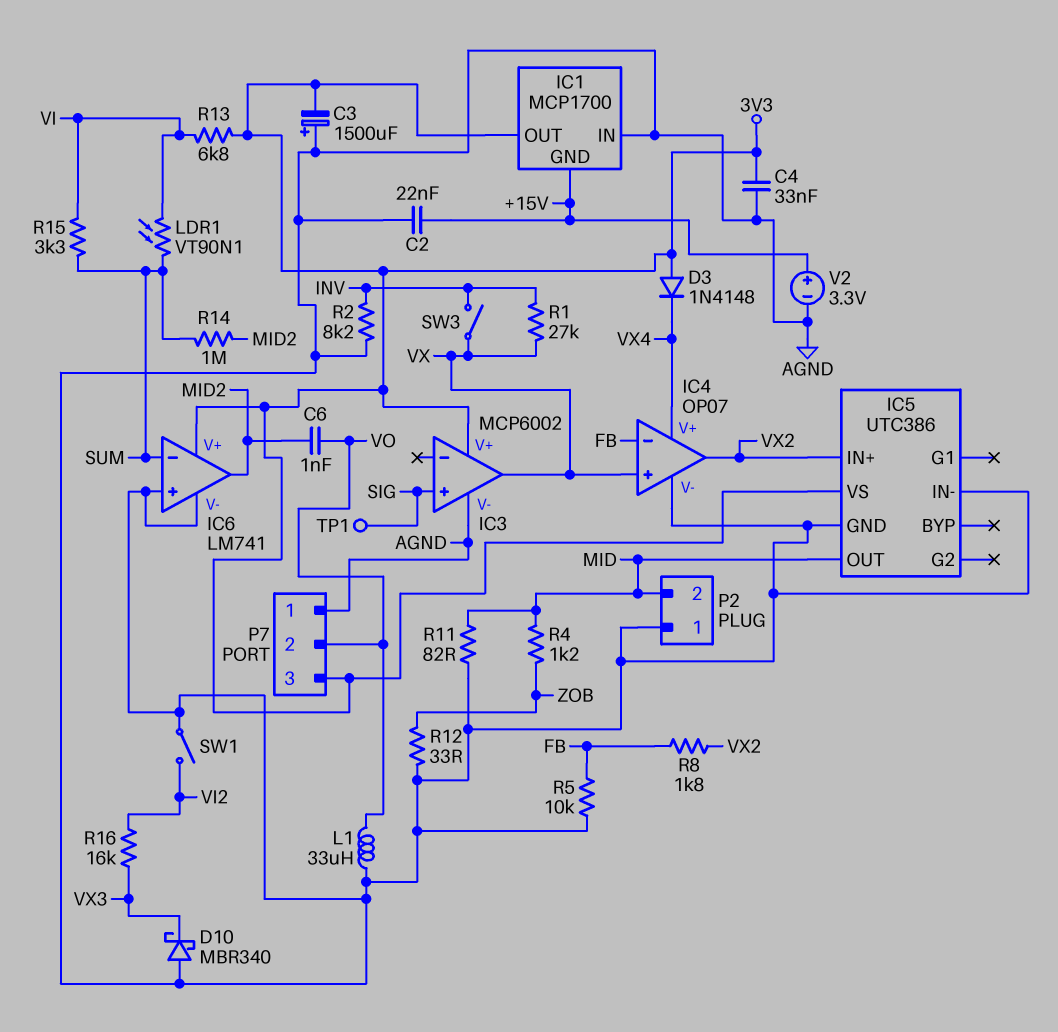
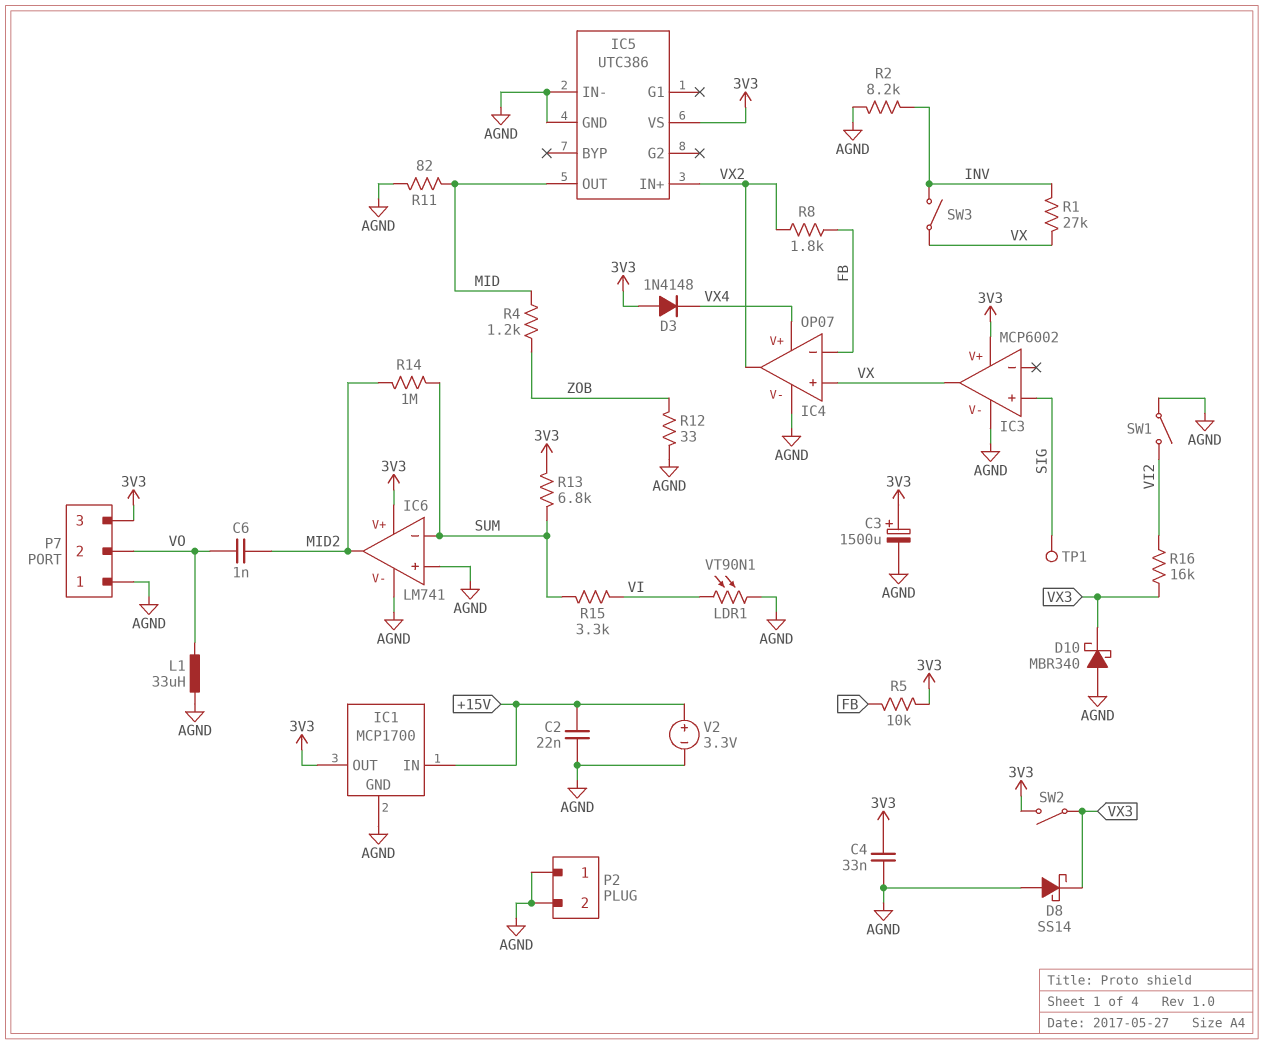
C3: 1500uF (plus AGND, minus 3V3) -> 1500uF (plus 3V3, minus AGND)
D8: none -> schottky SS14 (A AGND, K VX3)
IC1 pin GND: +15V -> AGND
IC1 pin IN: AGND -> +15V
LDR1: VT90N1 (SUM, VI) -> VT90N1 (AGND, VI)
P2 pin 2: MID -> AGND
R5: 10k (AGND, FB) -> 10k (3V3, FB)
R13: 6.8k (3V3, VI) -> 6.8k (3V3, SUM)
SW2: none -> switch (3V3, VX3)

